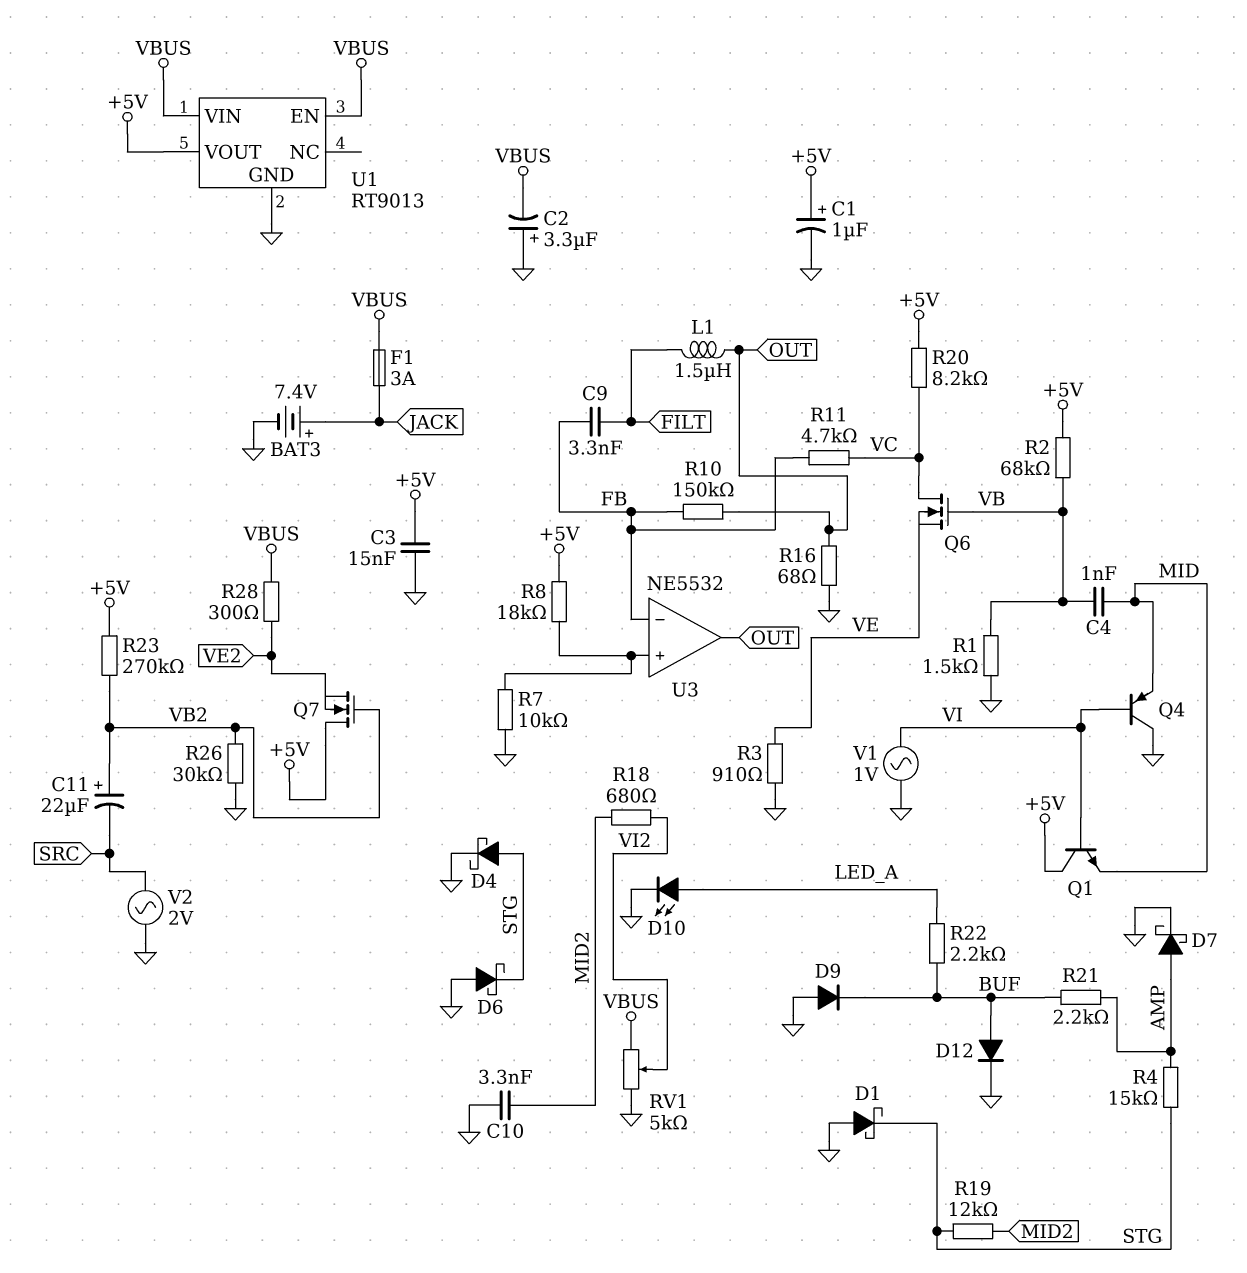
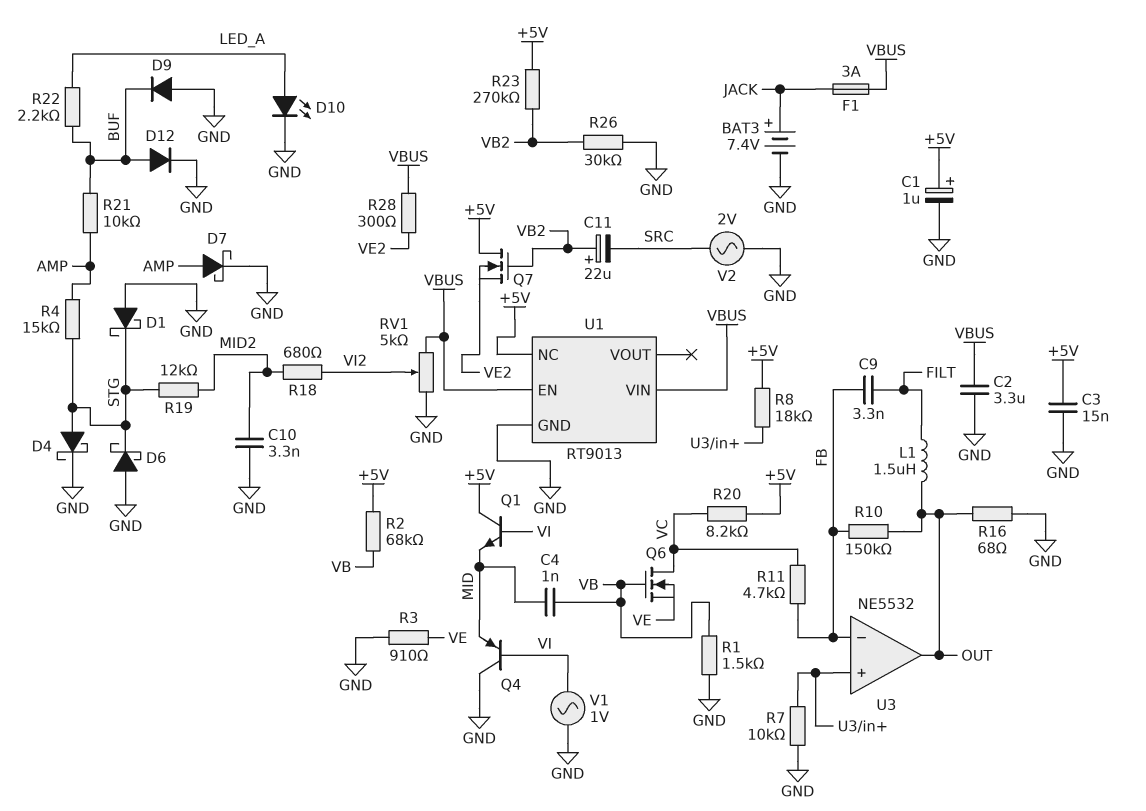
C2: 3.3uF (plus GND, minus VBUS) -> 3.3uF (GND, VBUS)
R21: 2.2k (AMP, BUF) -> 10k (AMP, BUF)
U1 pin NC: none -> +5V
U1 pin VOUT: +5V -> none

